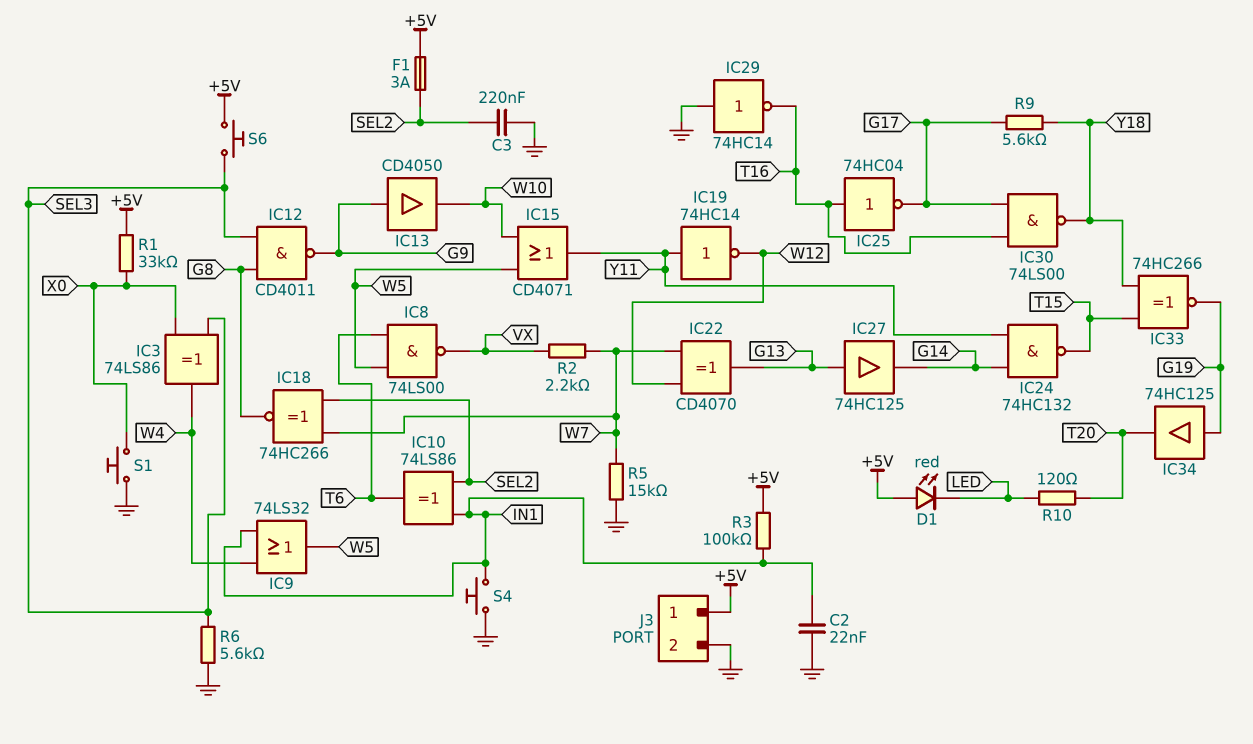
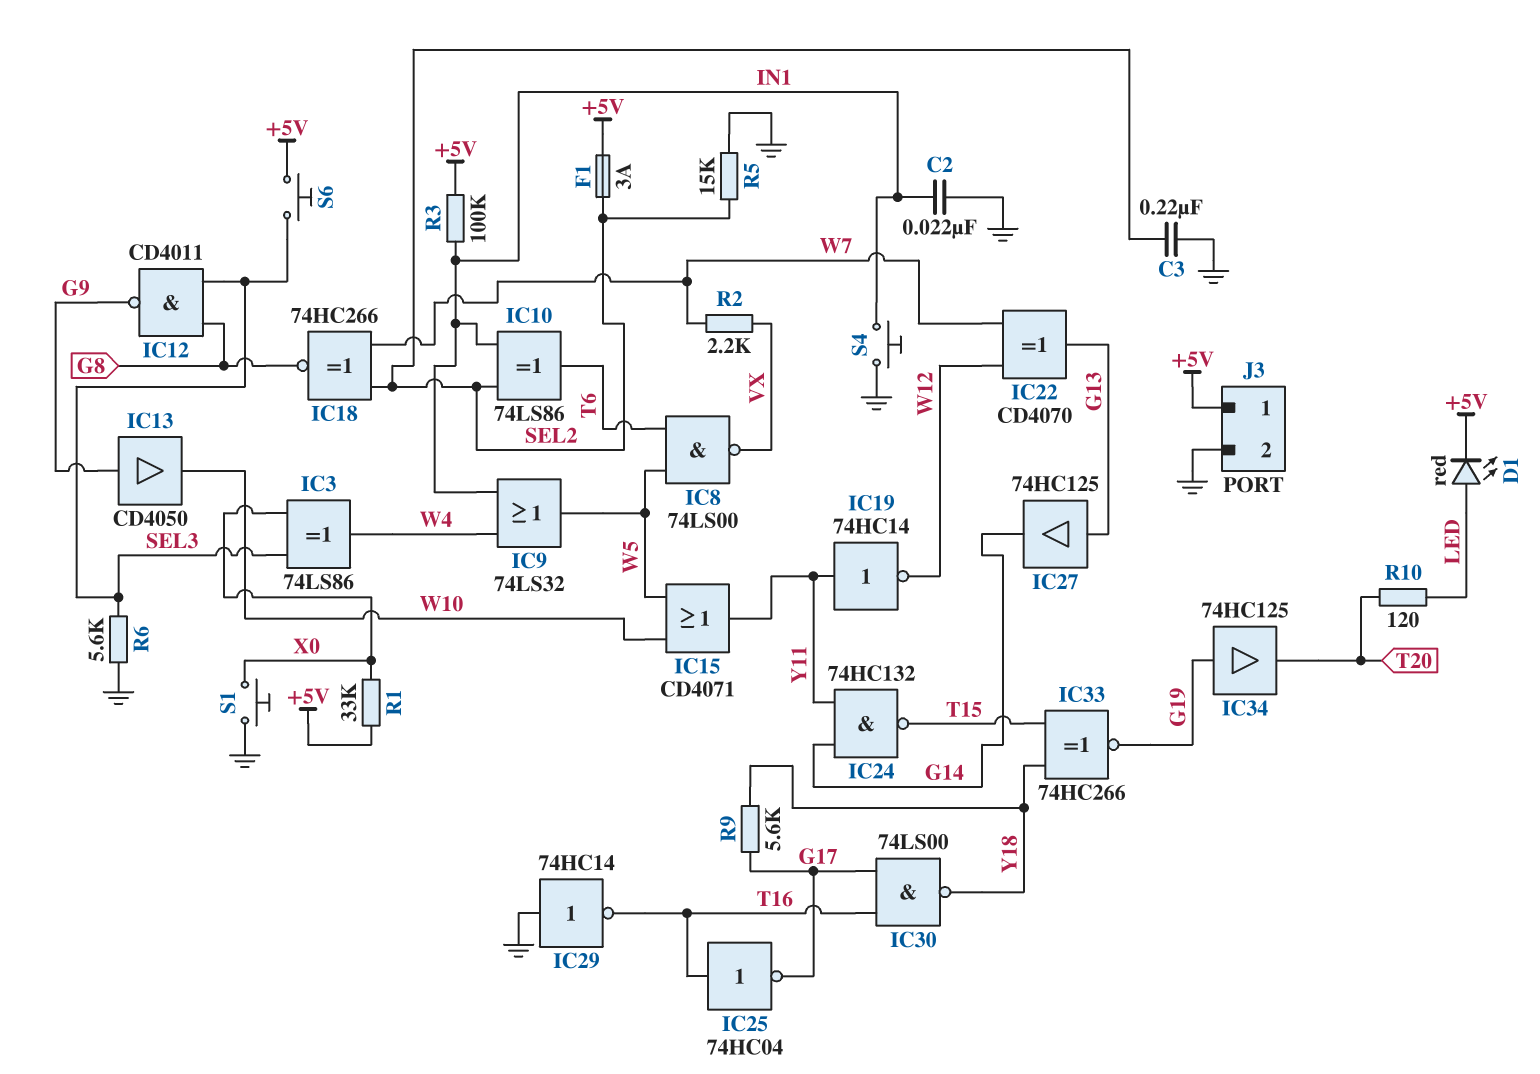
D1: LED red (A +5V, K LED) -> LED red (A LED, K +5V)
R5: 15k (GND, W7) -> 15k (GND, SEL2)

